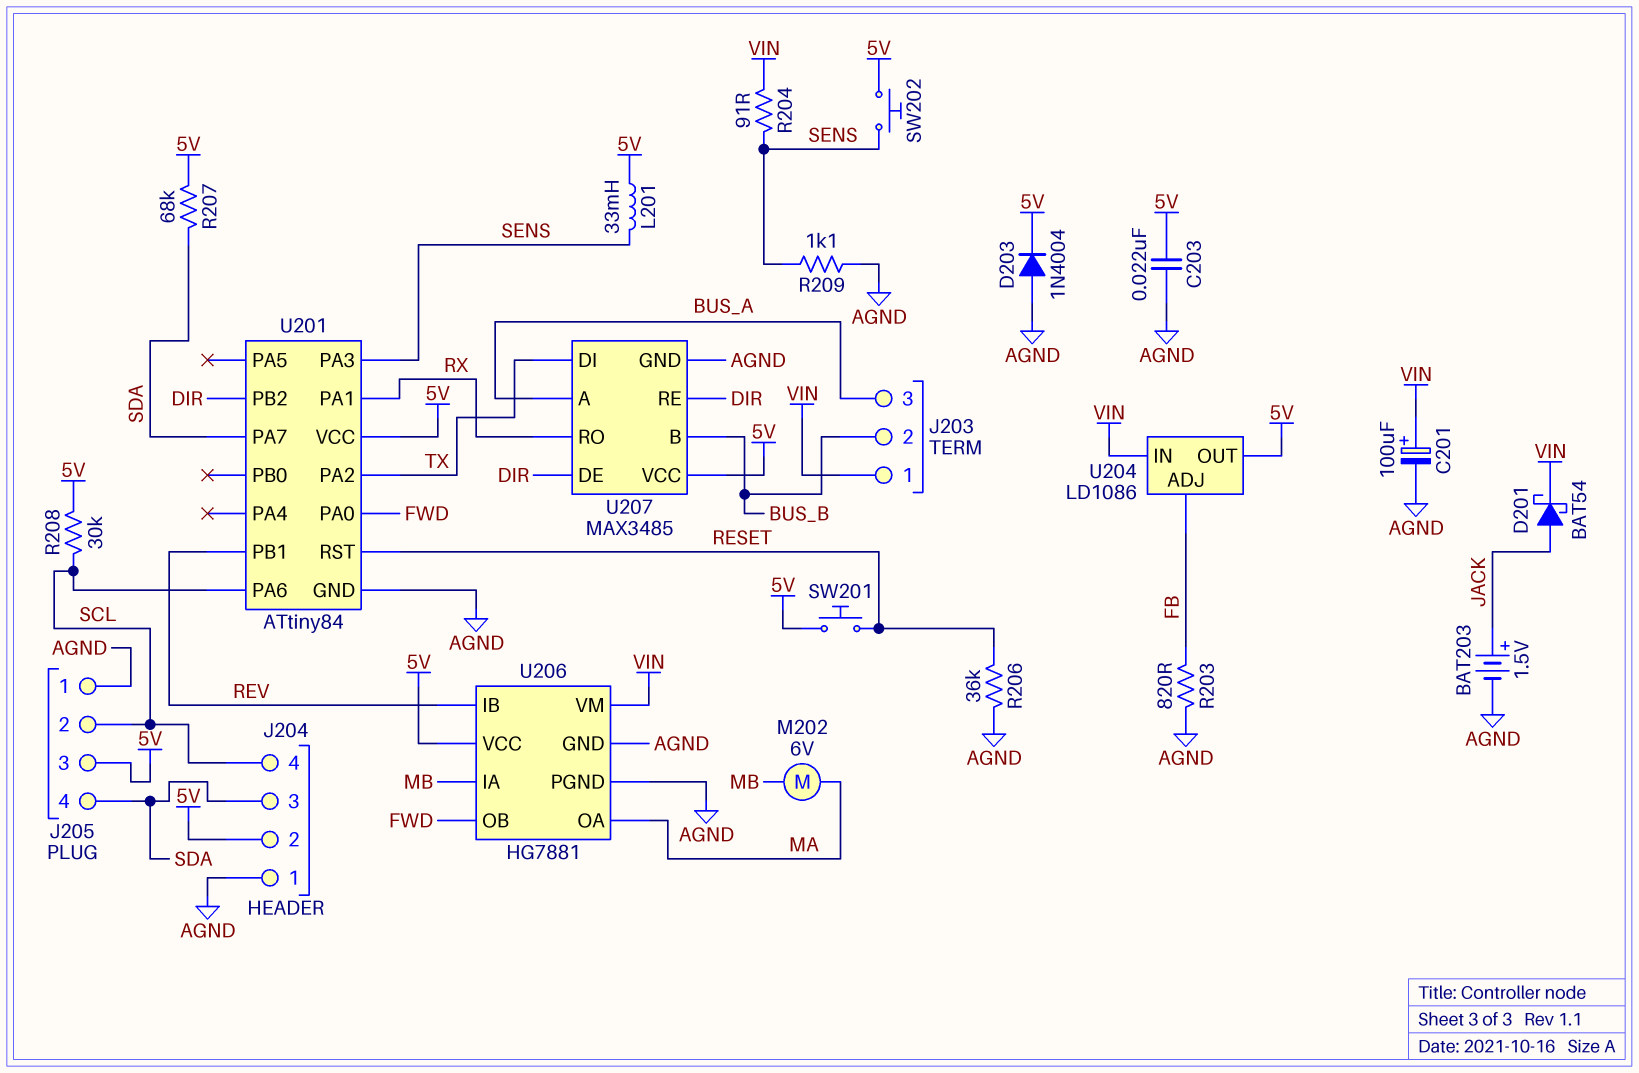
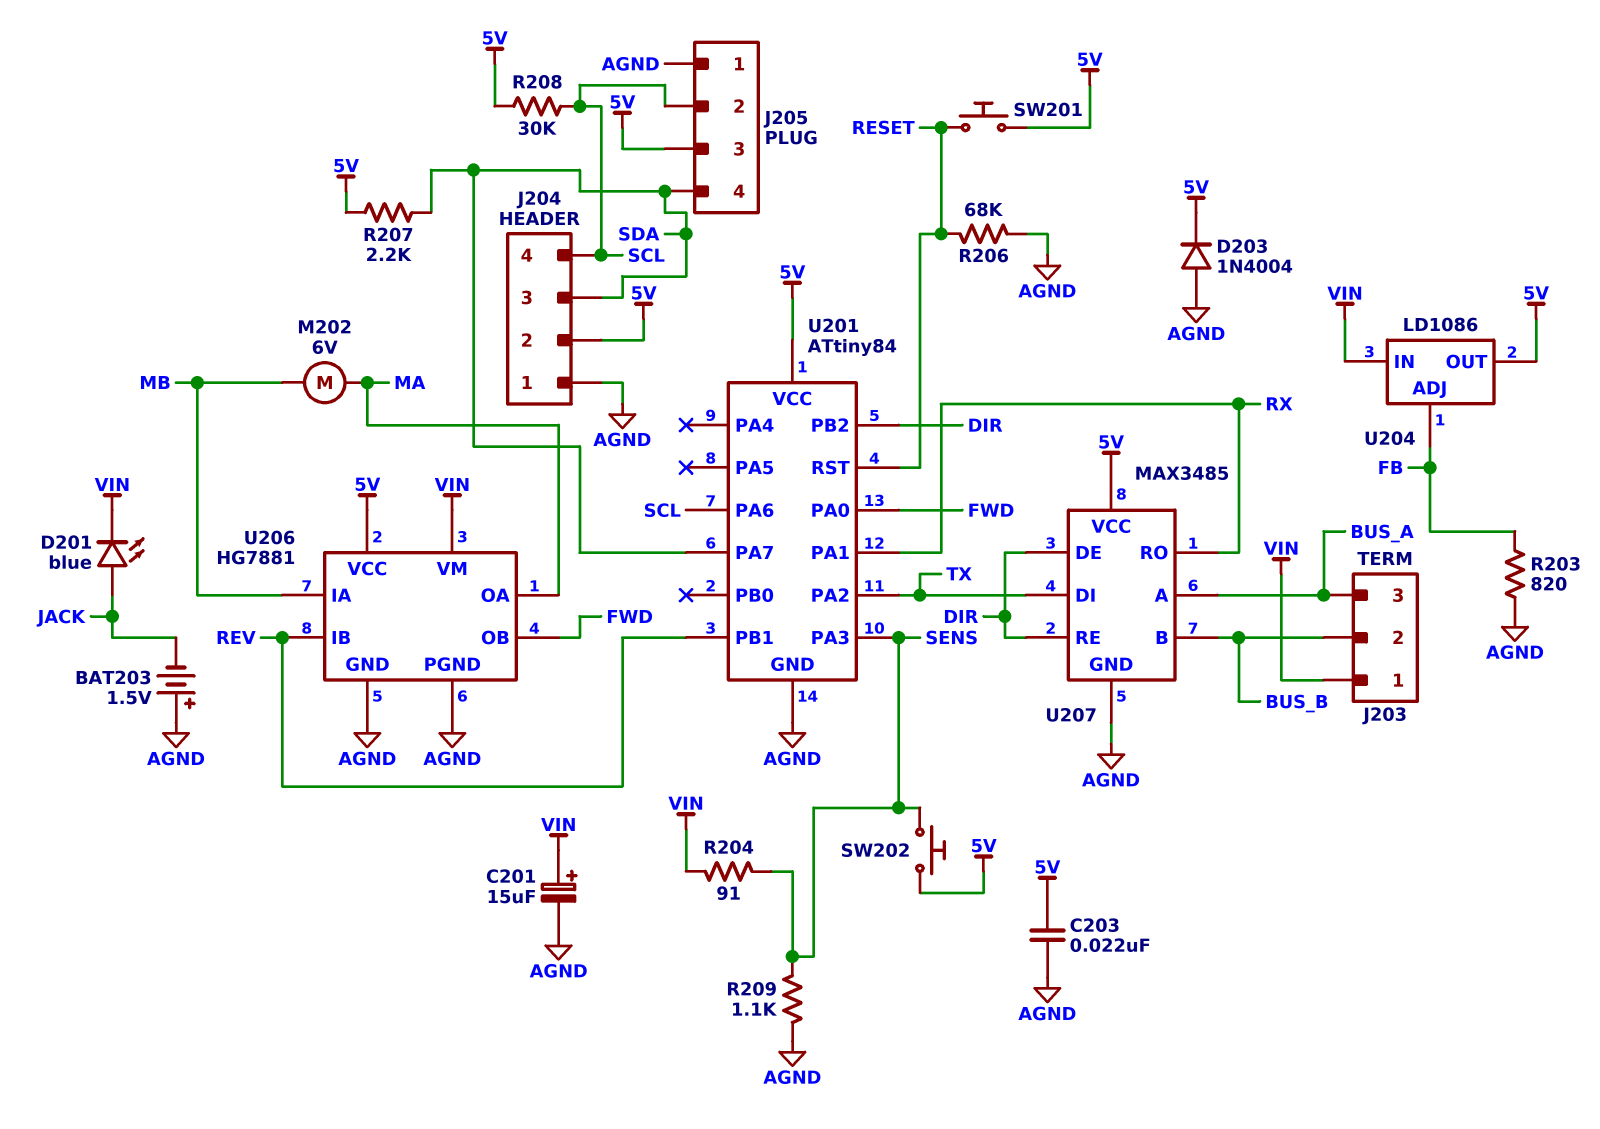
BAT203: 1.5V (plus JACK, minus AGND) -> 1.5V (plus AGND, minus JACK)
C201: 100uF (plus VIN, minus AGND) -> 15uF (plus VIN, minus AGND)
D201: schottky BAT54 (A JACK, K VIN) -> LED blue (A JACK, K VIN)
L201: 33mH (5V, SENS) -> none
R206: 36k (AGND, RESET) -> 68k (AGND, RESET)
R207: 68k (5V, SDA) -> 2.2k (5V, SDA)

